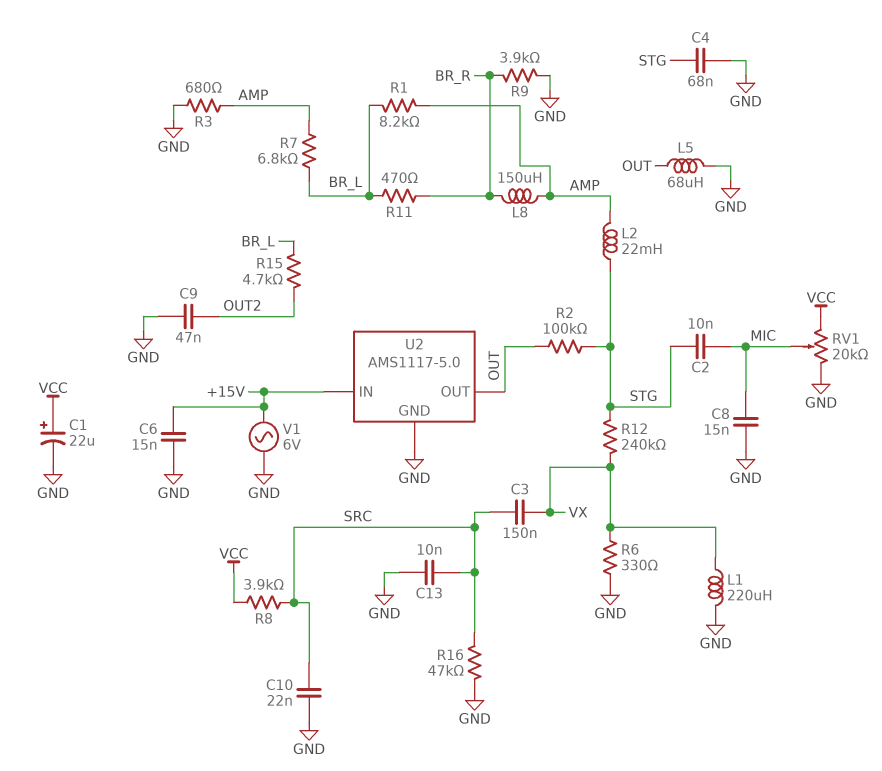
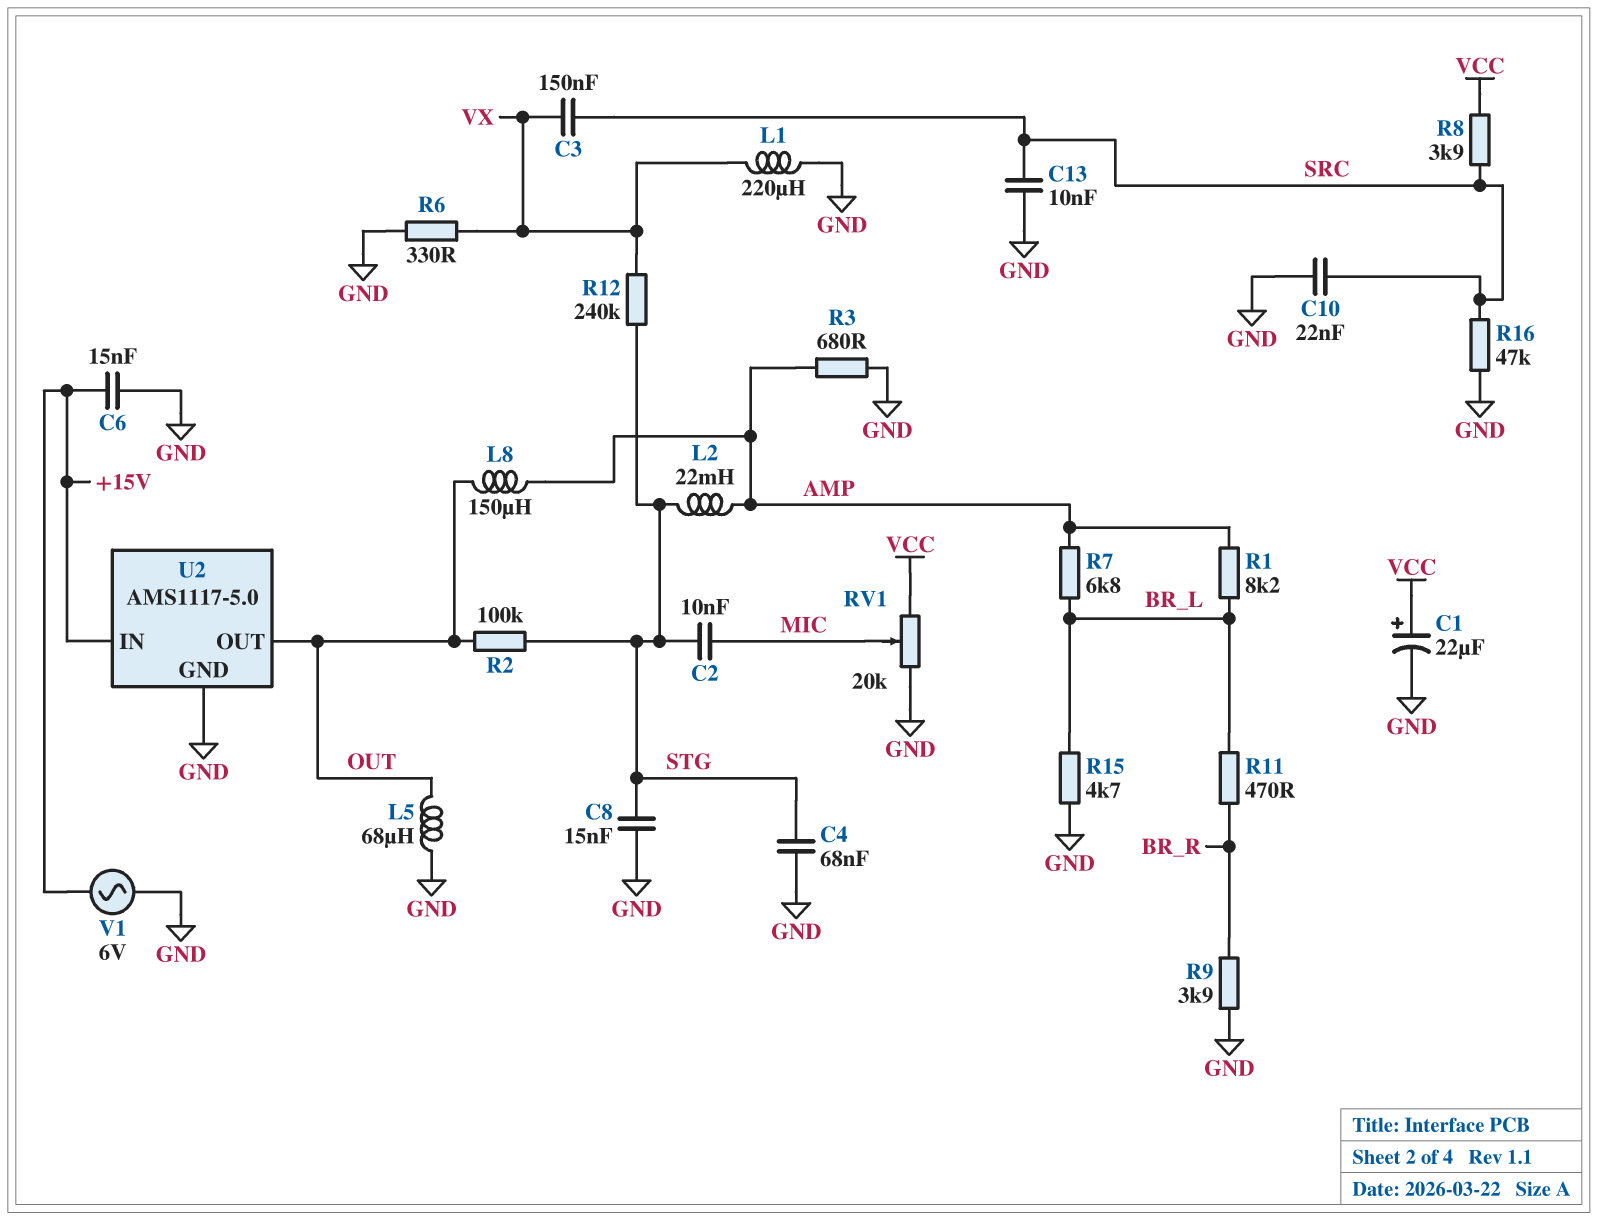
C8: 15nF (GND, MIC) -> 15nF (GND, STG)
C9: 47nF (GND, OUT2) -> none
L8: 150uH (AMP, BR_R) -> 150uH (AMP, OUT)
R15: 4.7k (BR_L, OUT2) -> 4.7k (BR_L, GND)

